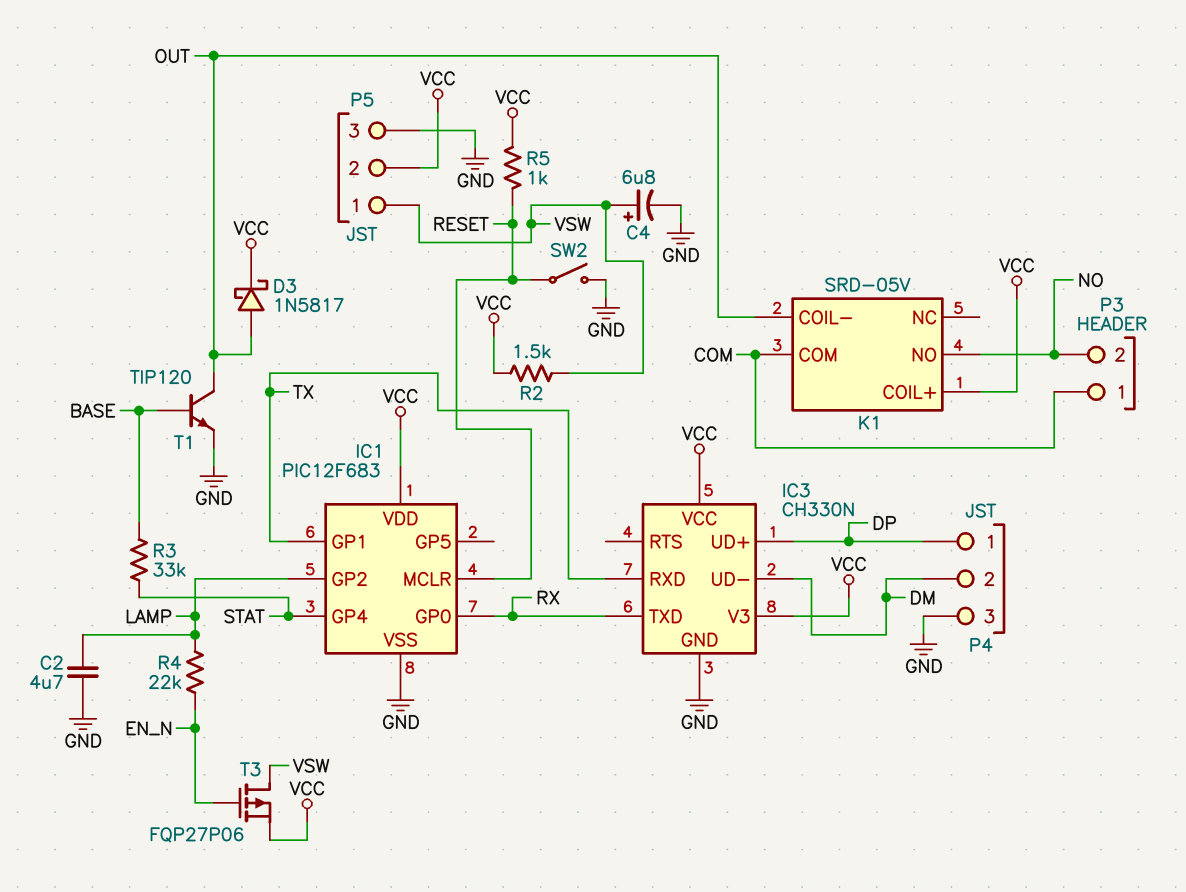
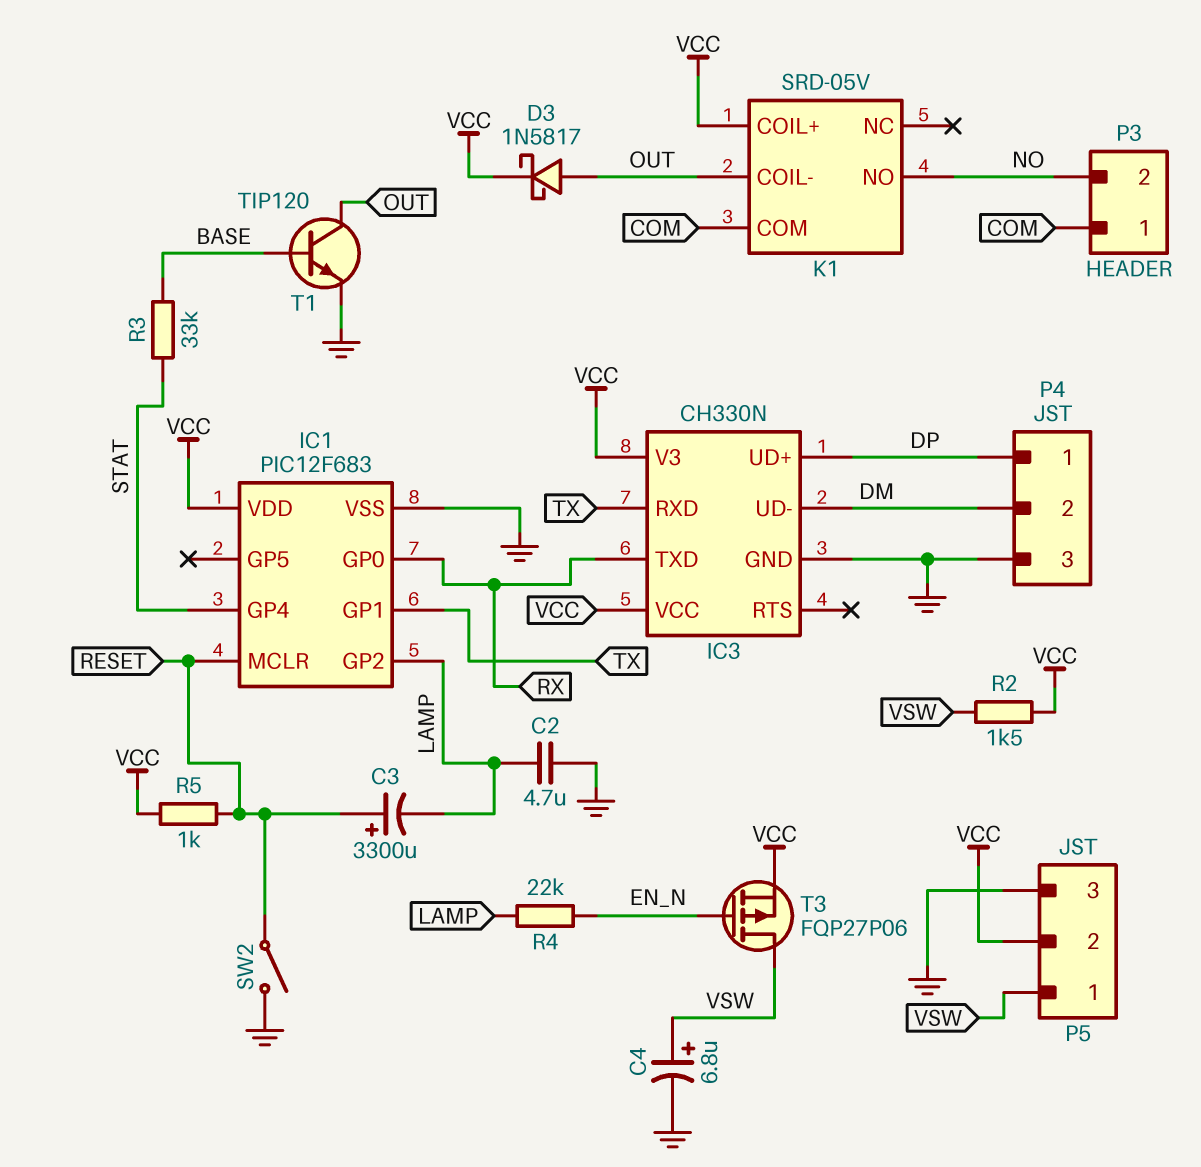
C3: none -> 3300uF (plus RESET, minus LAMP)

